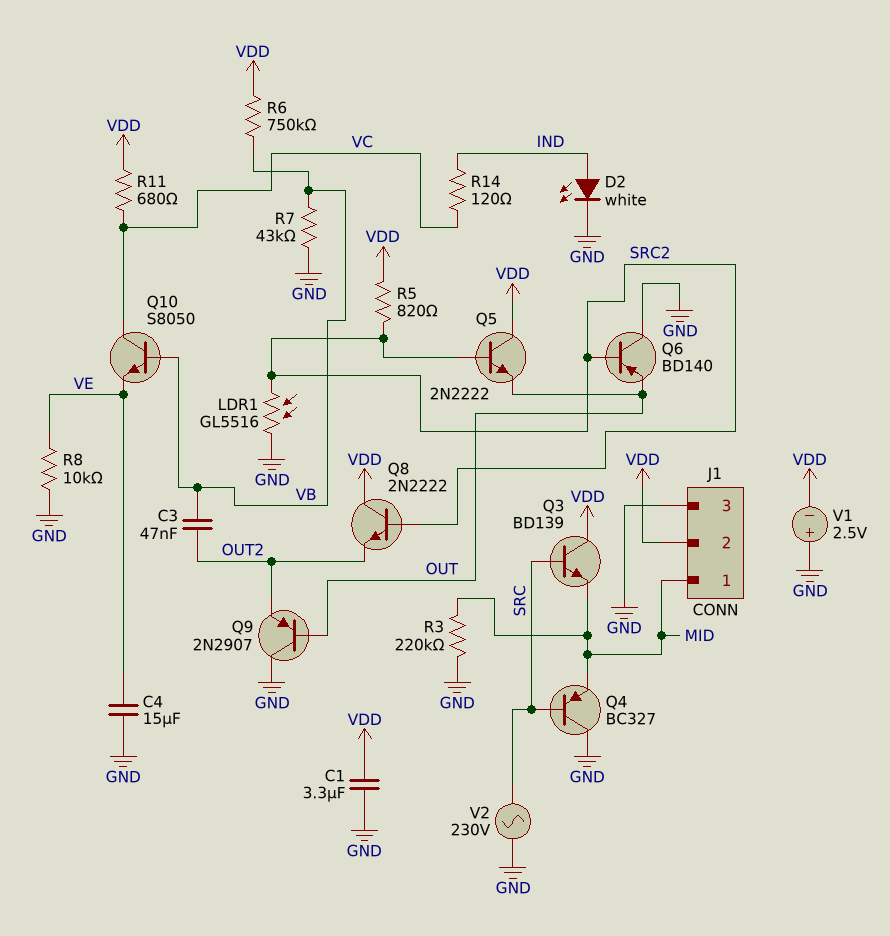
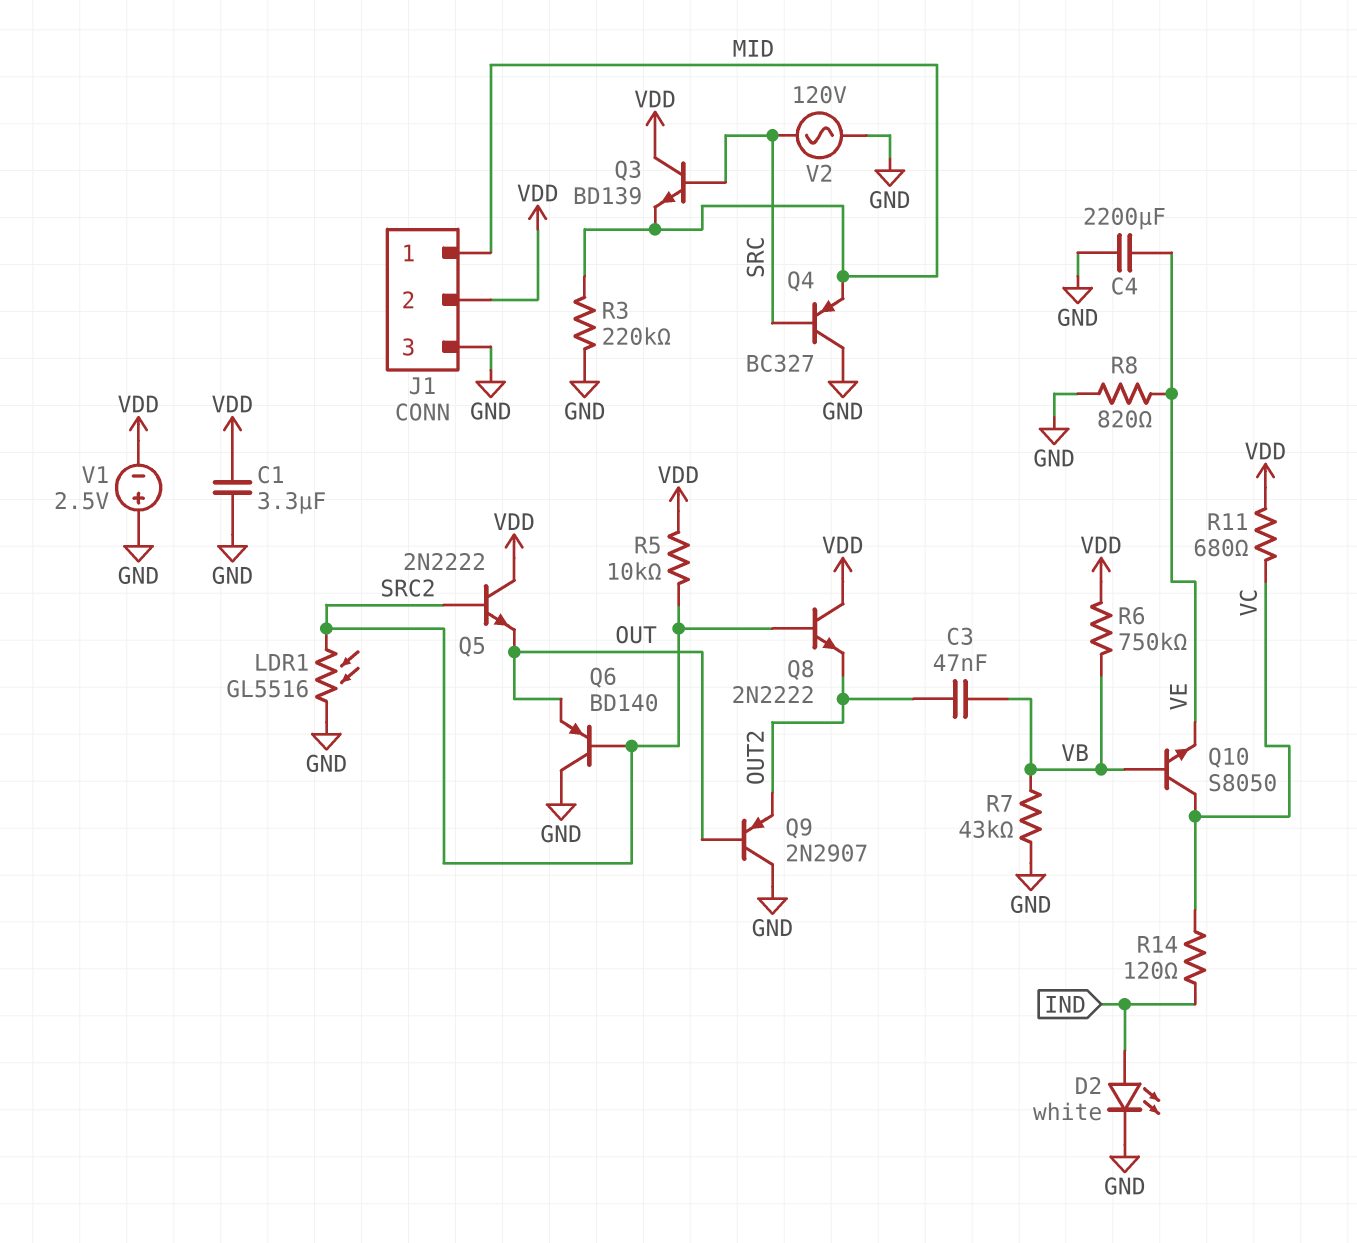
C4: 15uF (GND, VE) -> 2200uF (GND, VE)
R5: 820 (SRC2, VDD) -> 10k (SRC2, VDD)
R8: 10k (GND, VE) -> 820 (GND, VE)
V2: AC 230V (GND, SRC) -> AC 120V (GND, SRC)

